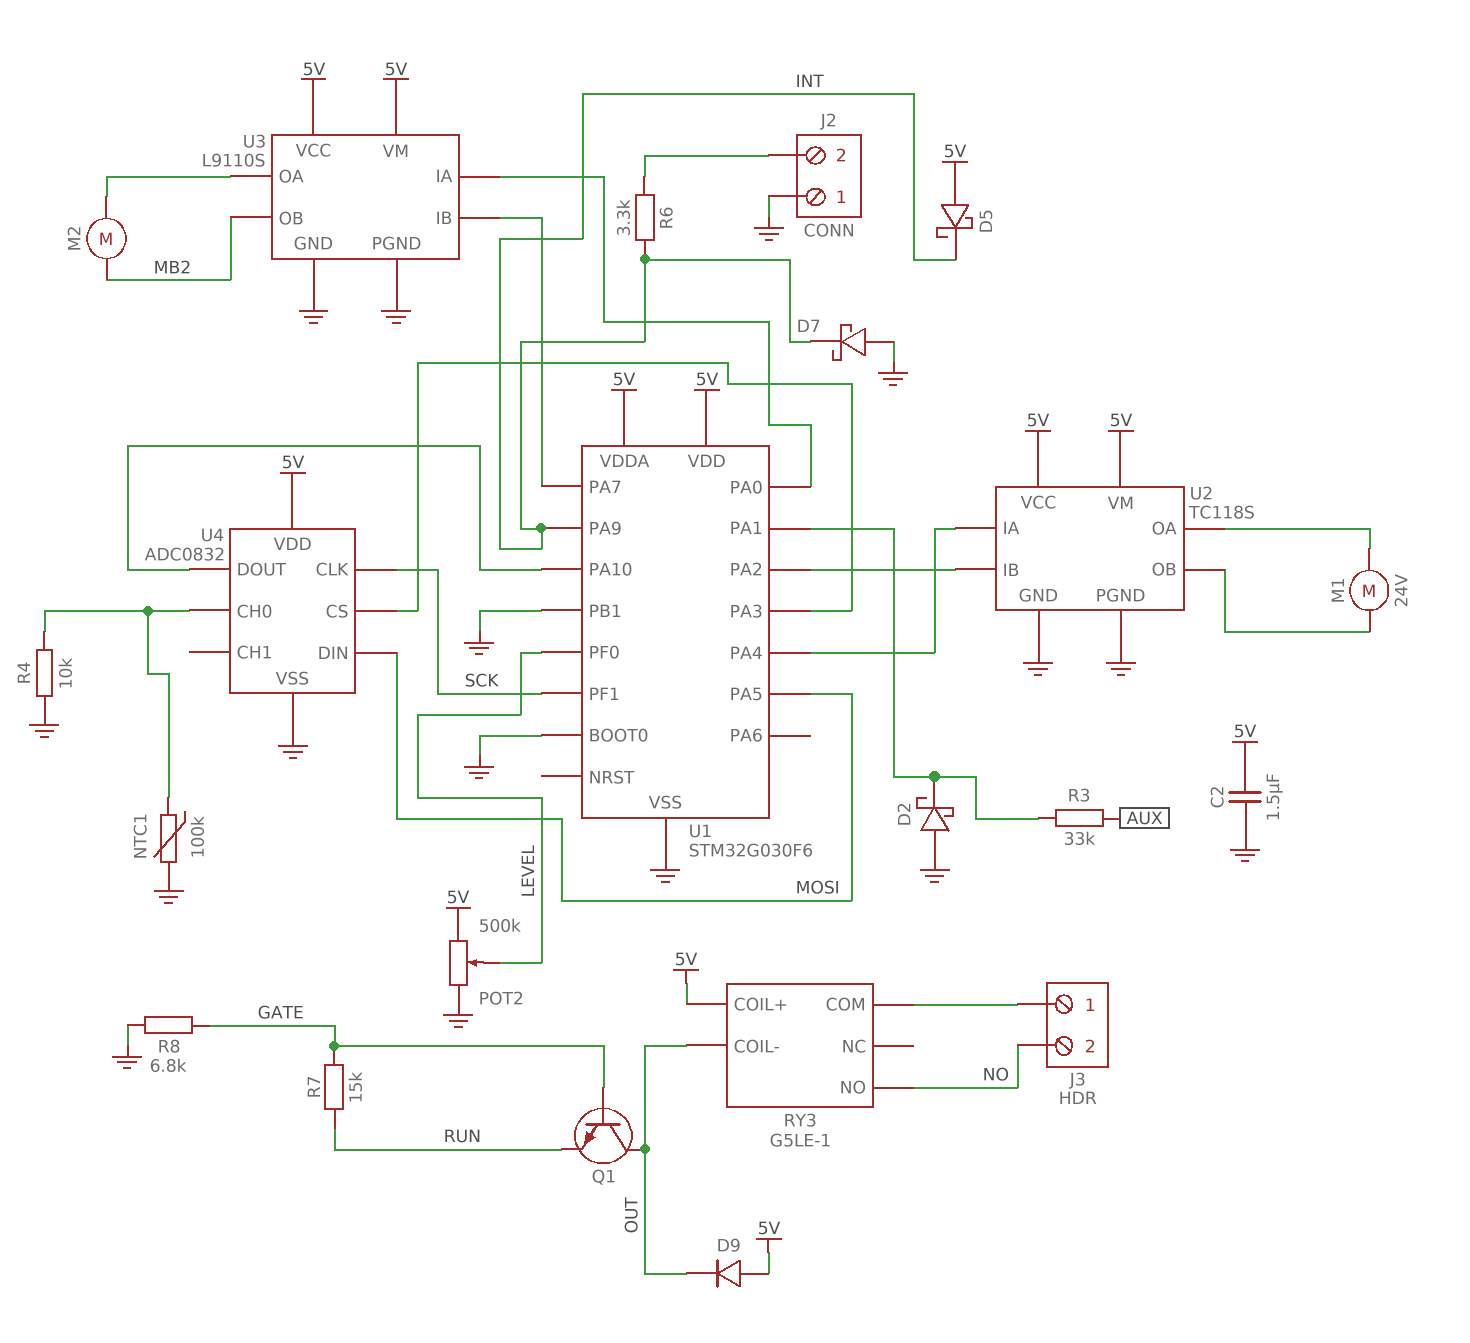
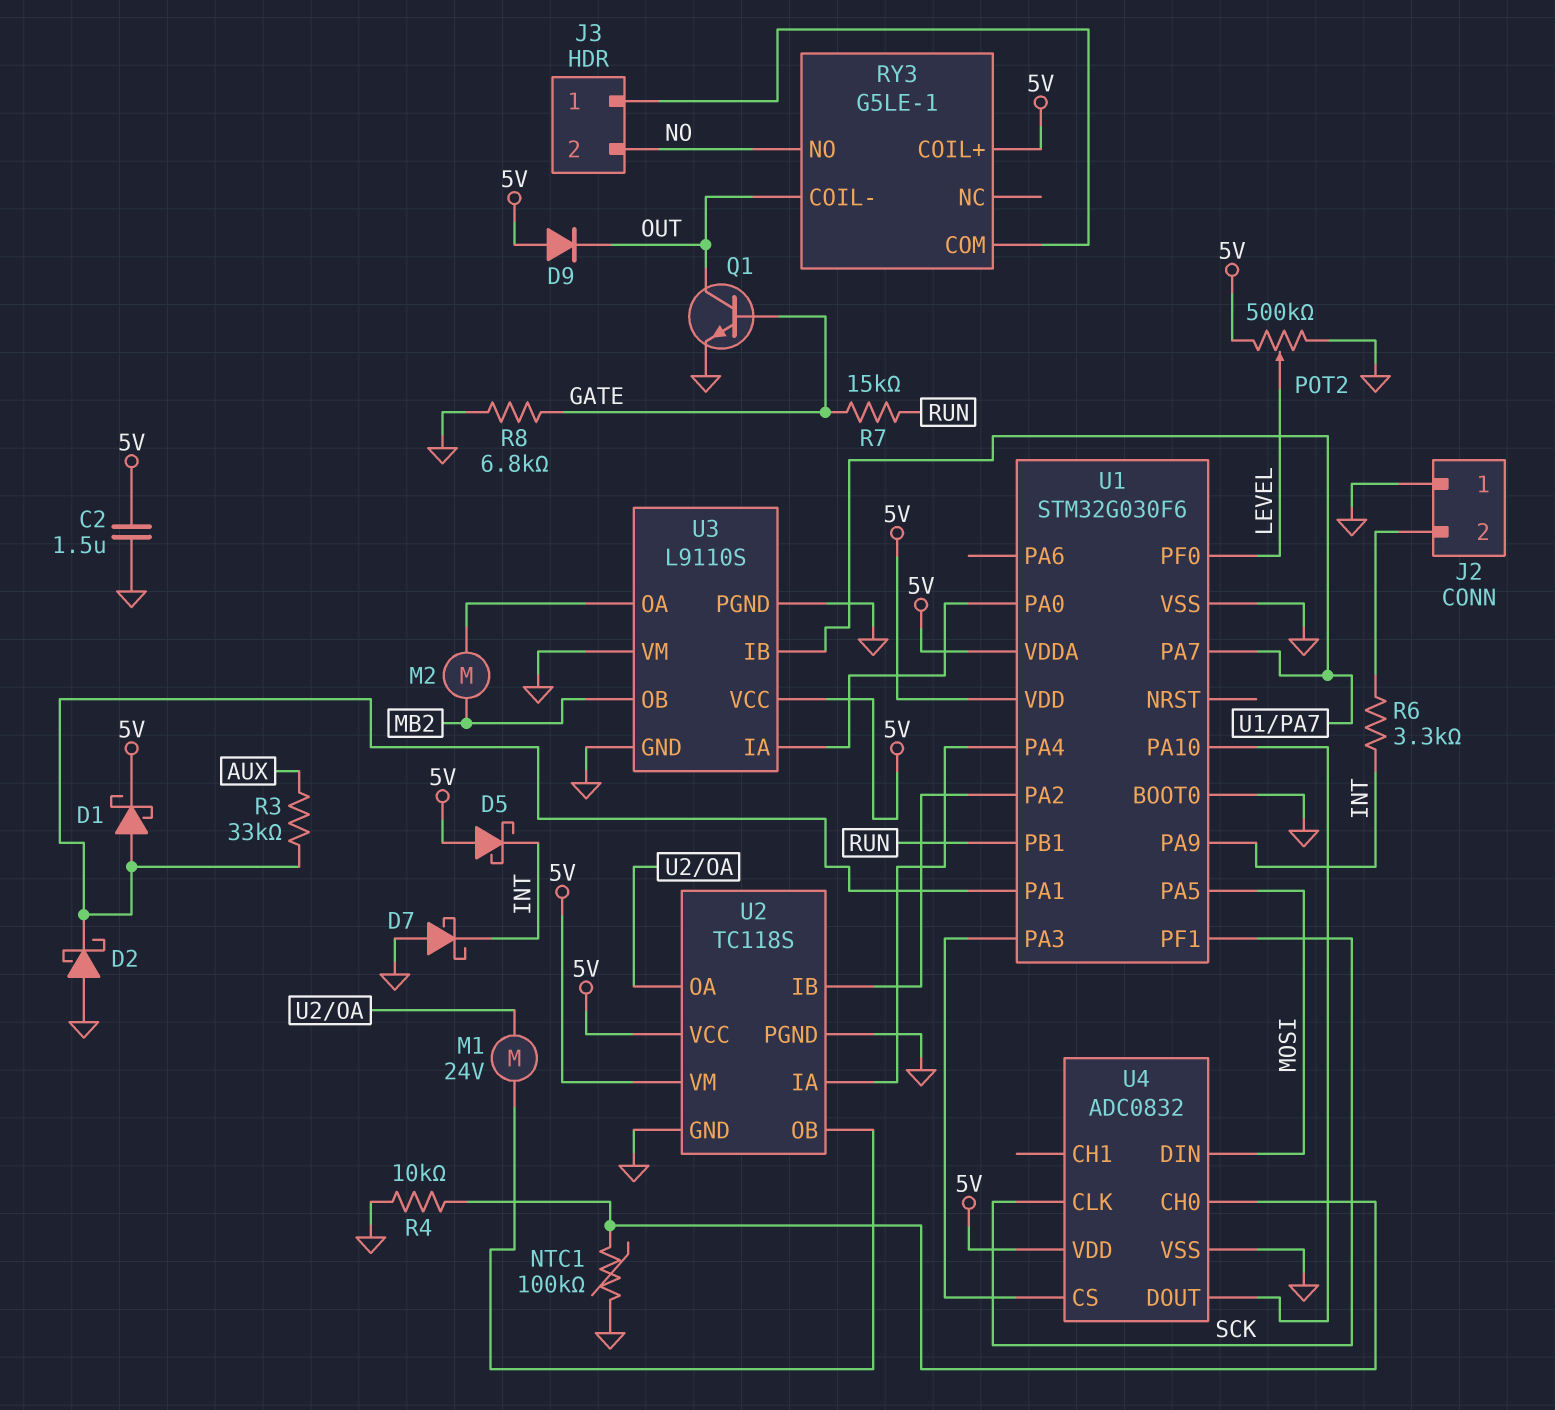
D1: none -> schottky (A U1/PA1, K 5V)
Q1: NPN (B GATE, C OUT, E RUN) -> NPN (B GATE, C OUT, E GND)
U1 pin PB1: GND -> RUN
U3 pin VM: 5V -> GND

